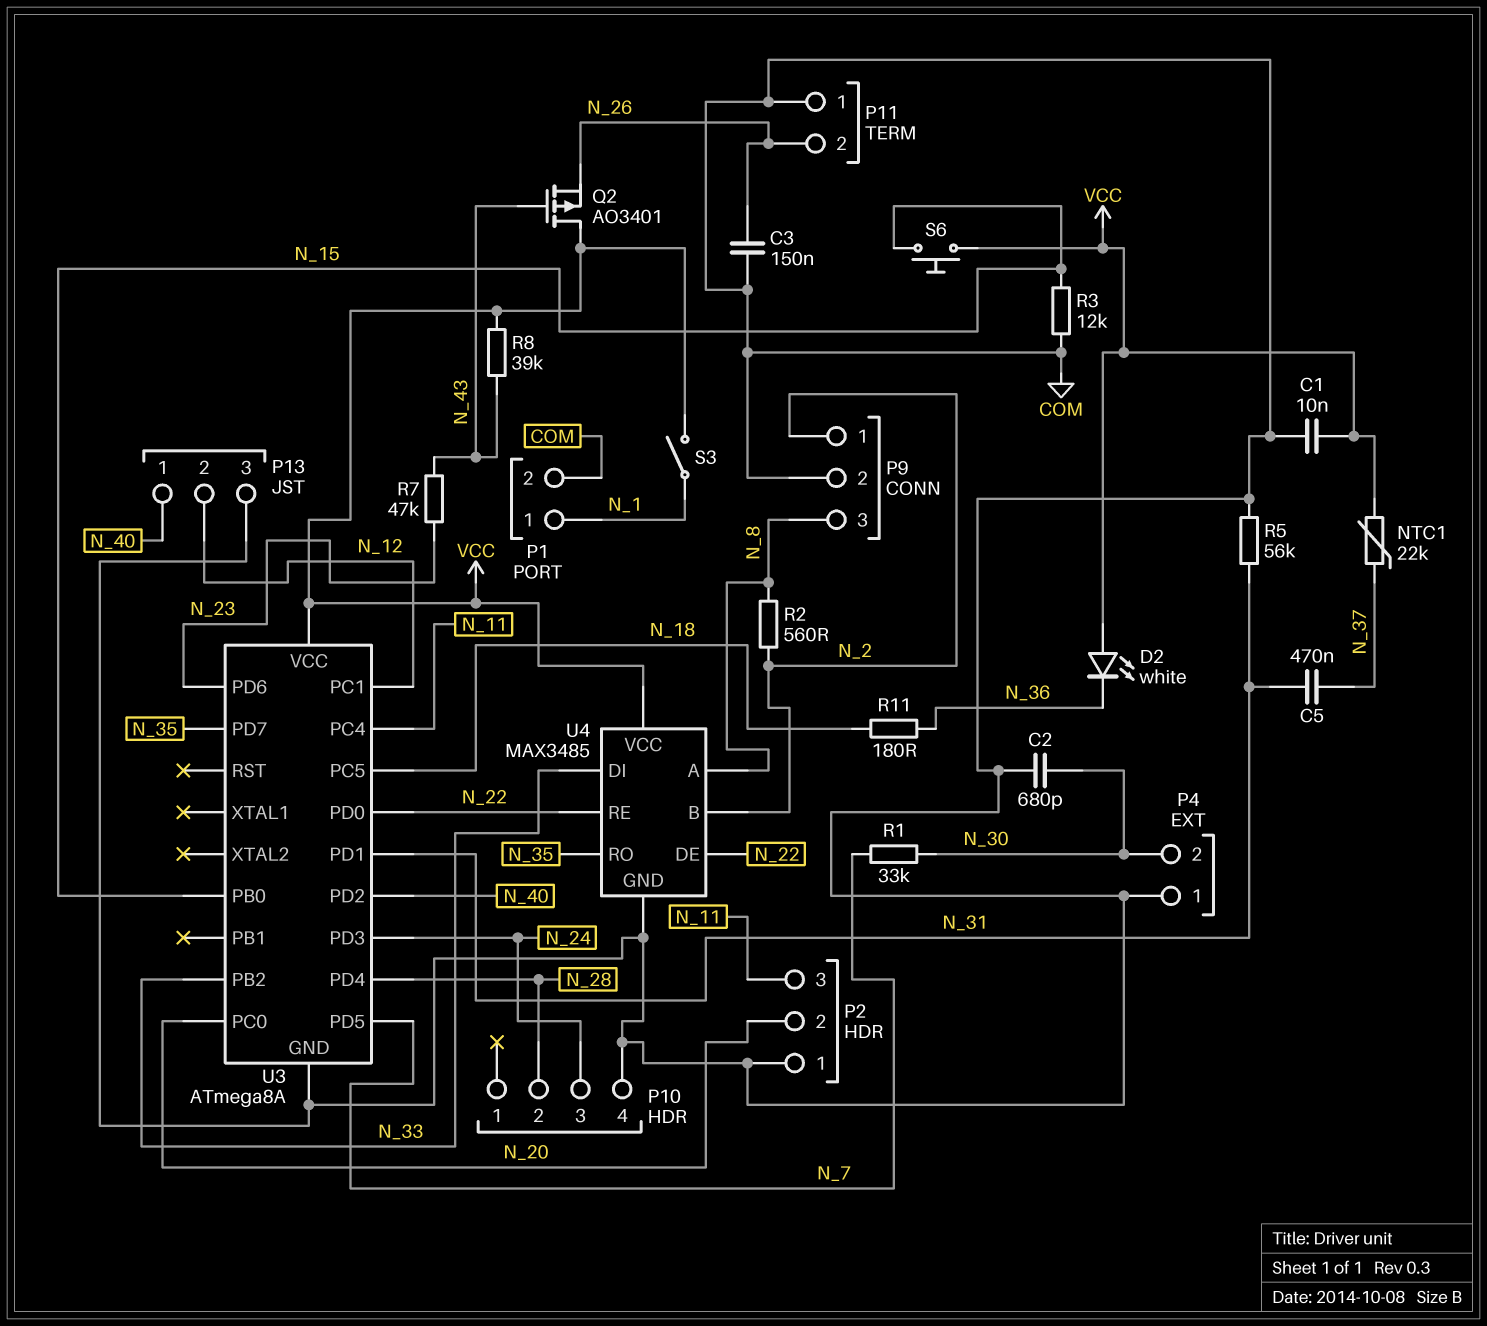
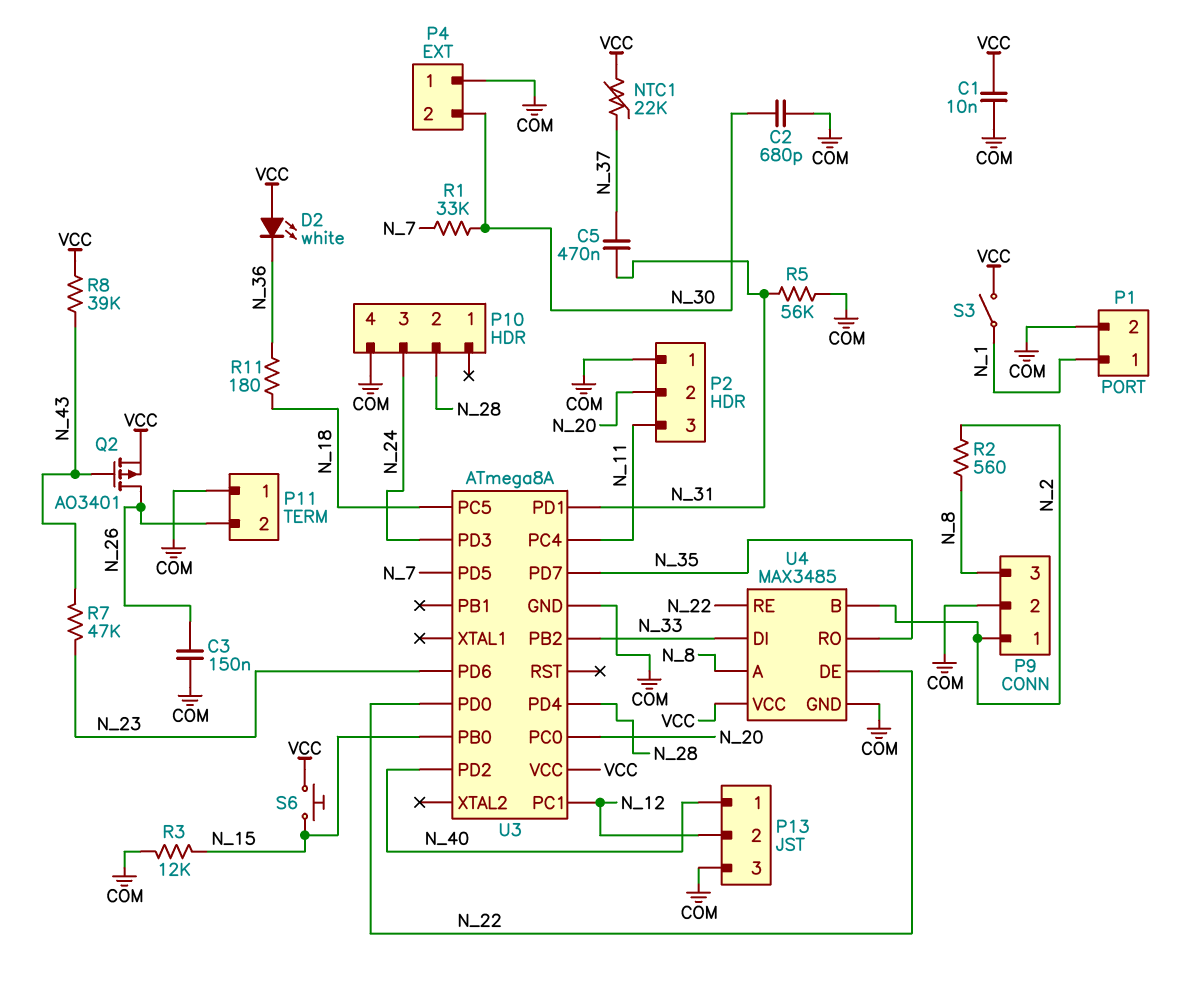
Q2: PMOS AO3401 (G N_43, D VCC, S N_26) -> PMOS AO3401 (G N_43, D N_26, S VCC)

